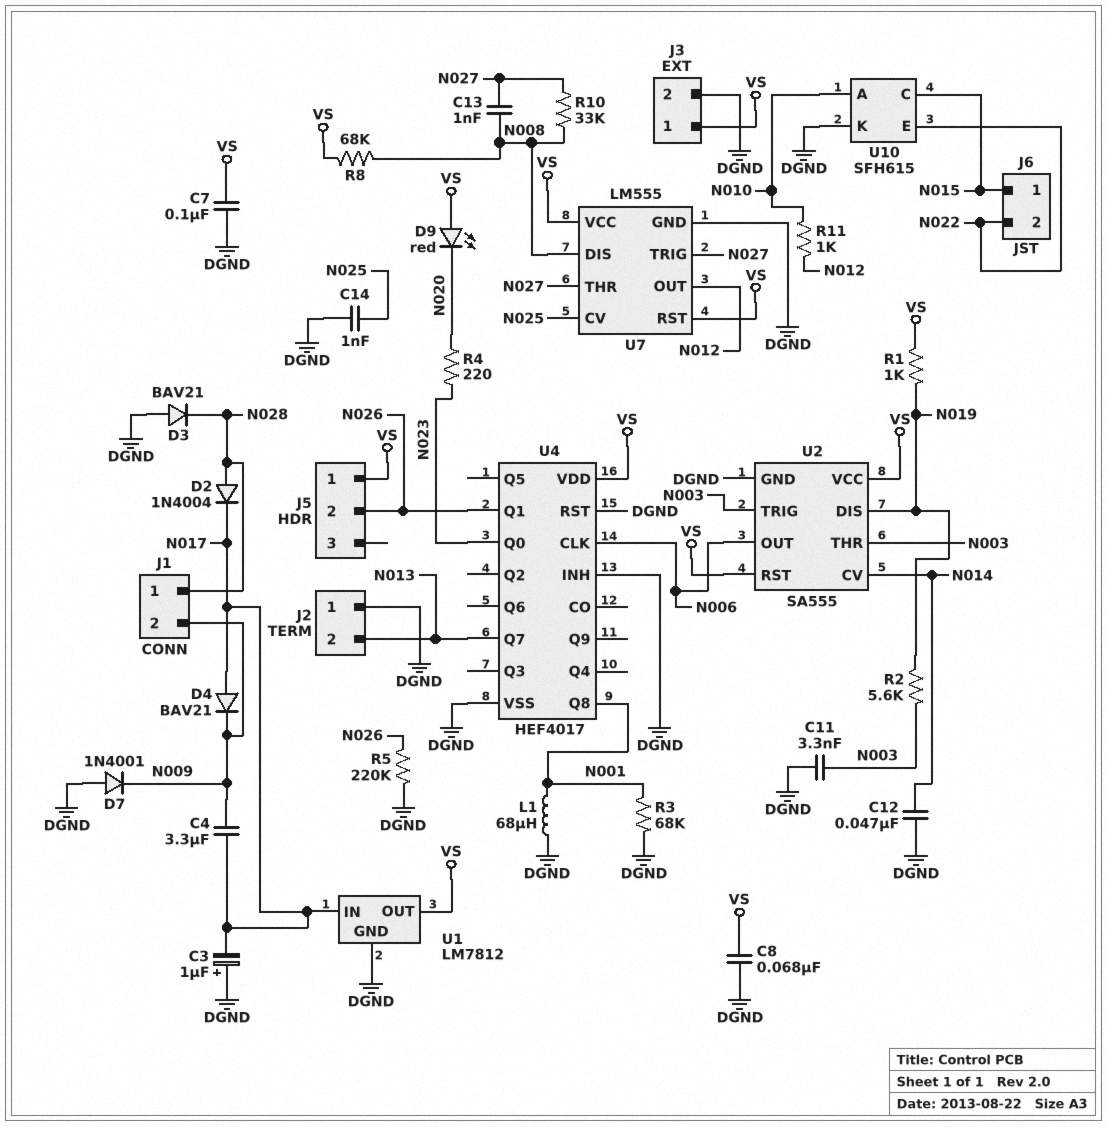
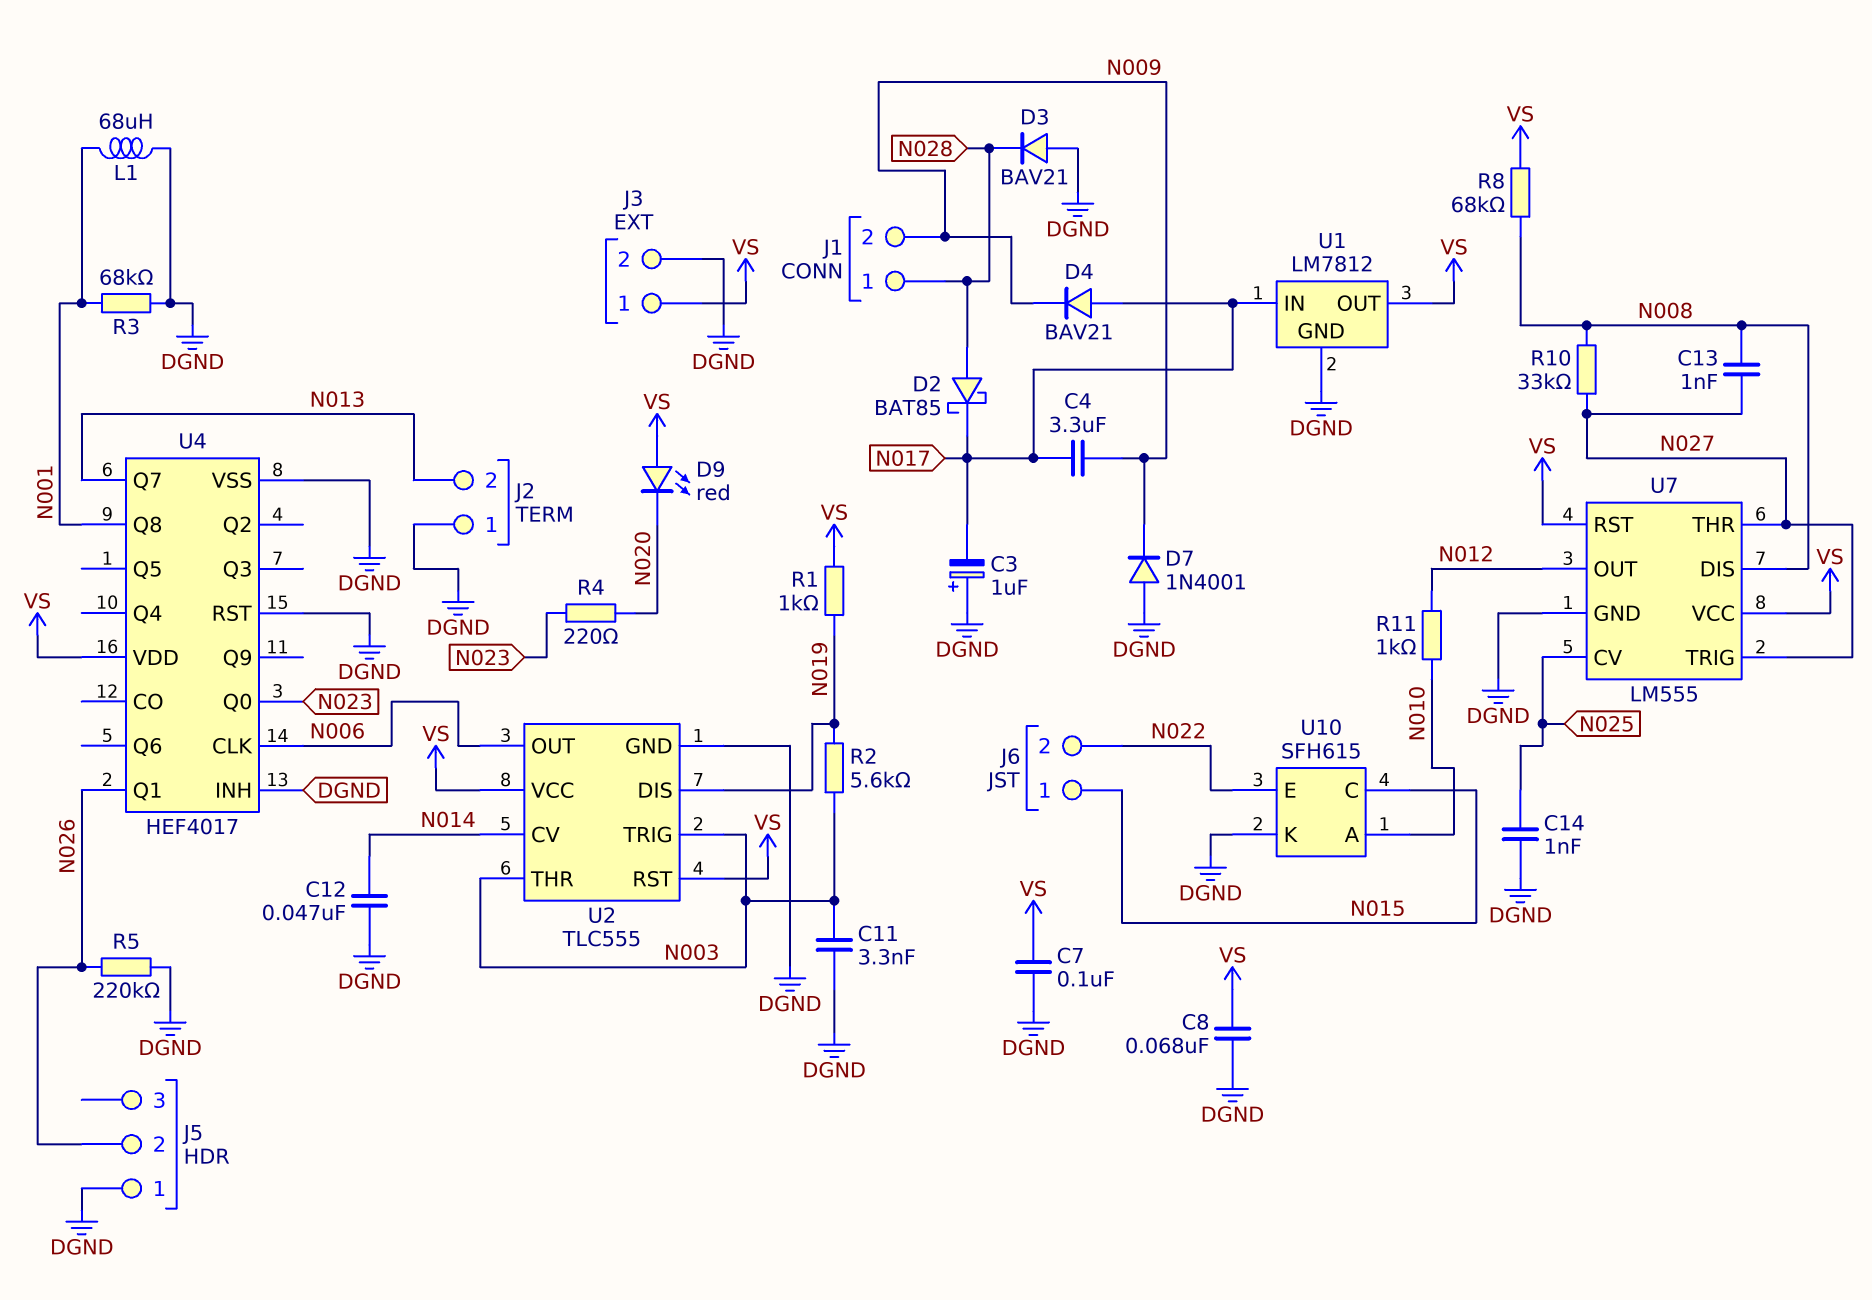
D2: diode 1N4004 (A N028, K N017) -> schottky BAT85 (A N028, K N017)
J5 pin 1: VS -> DGND
U2: SA555 -> TLC555

